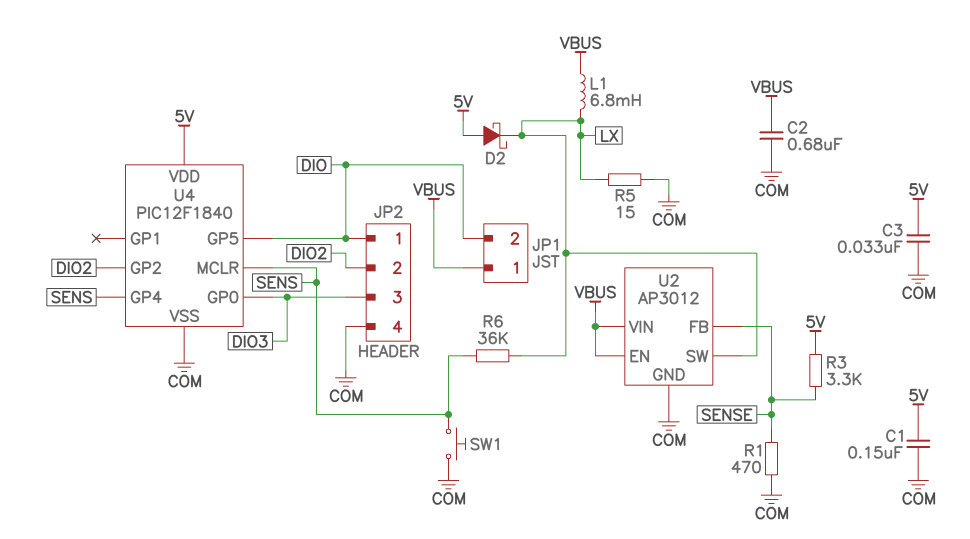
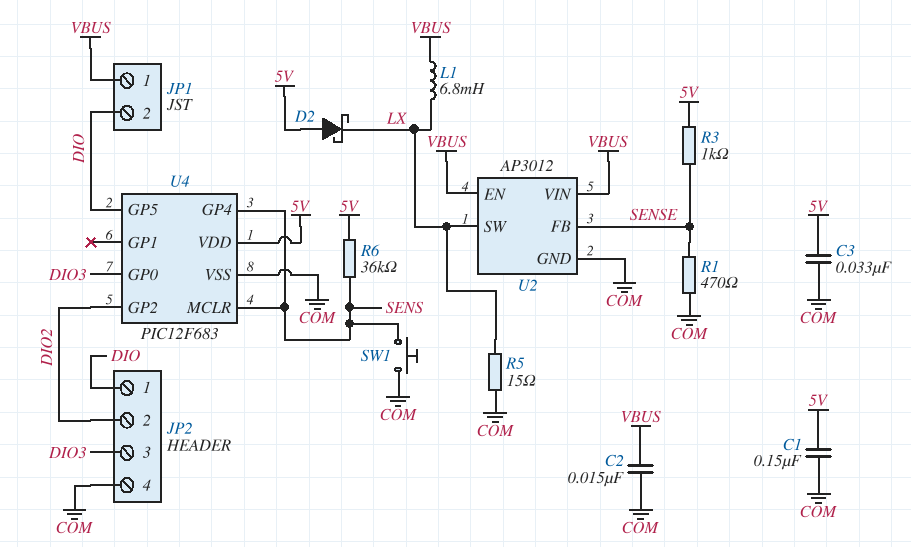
C2: 680nF (COM, VBUS) -> 15nF (COM, VBUS)
R3: 3.3k (5V, SENSE) -> 1k (5V, SENSE)
R6: 36k (LX, SENS) -> 36k (5V, SENS)
U4: PIC12F1840 -> PIC12F683

